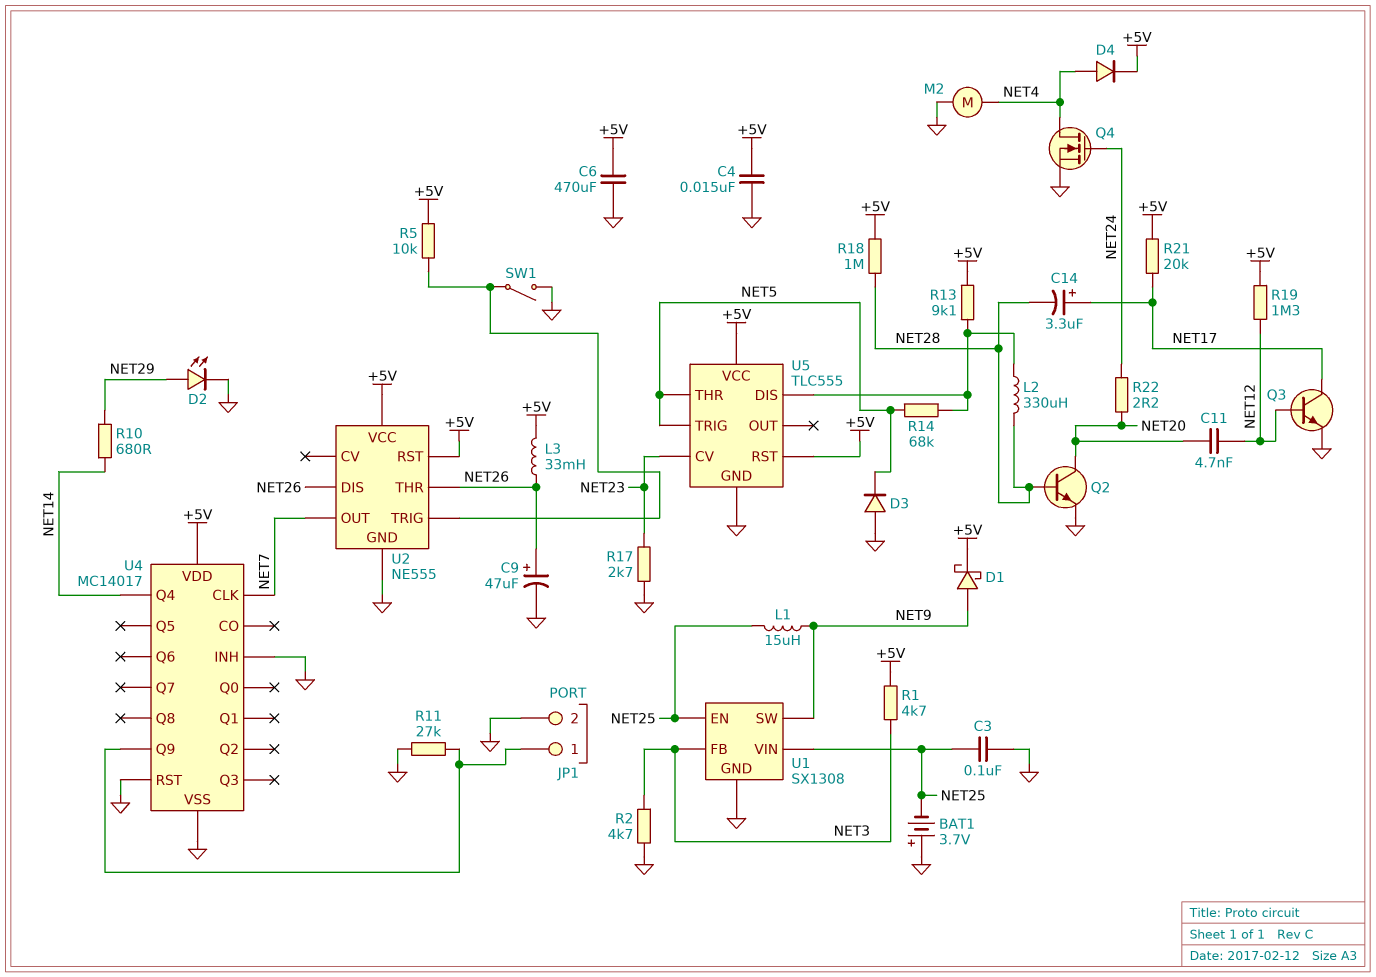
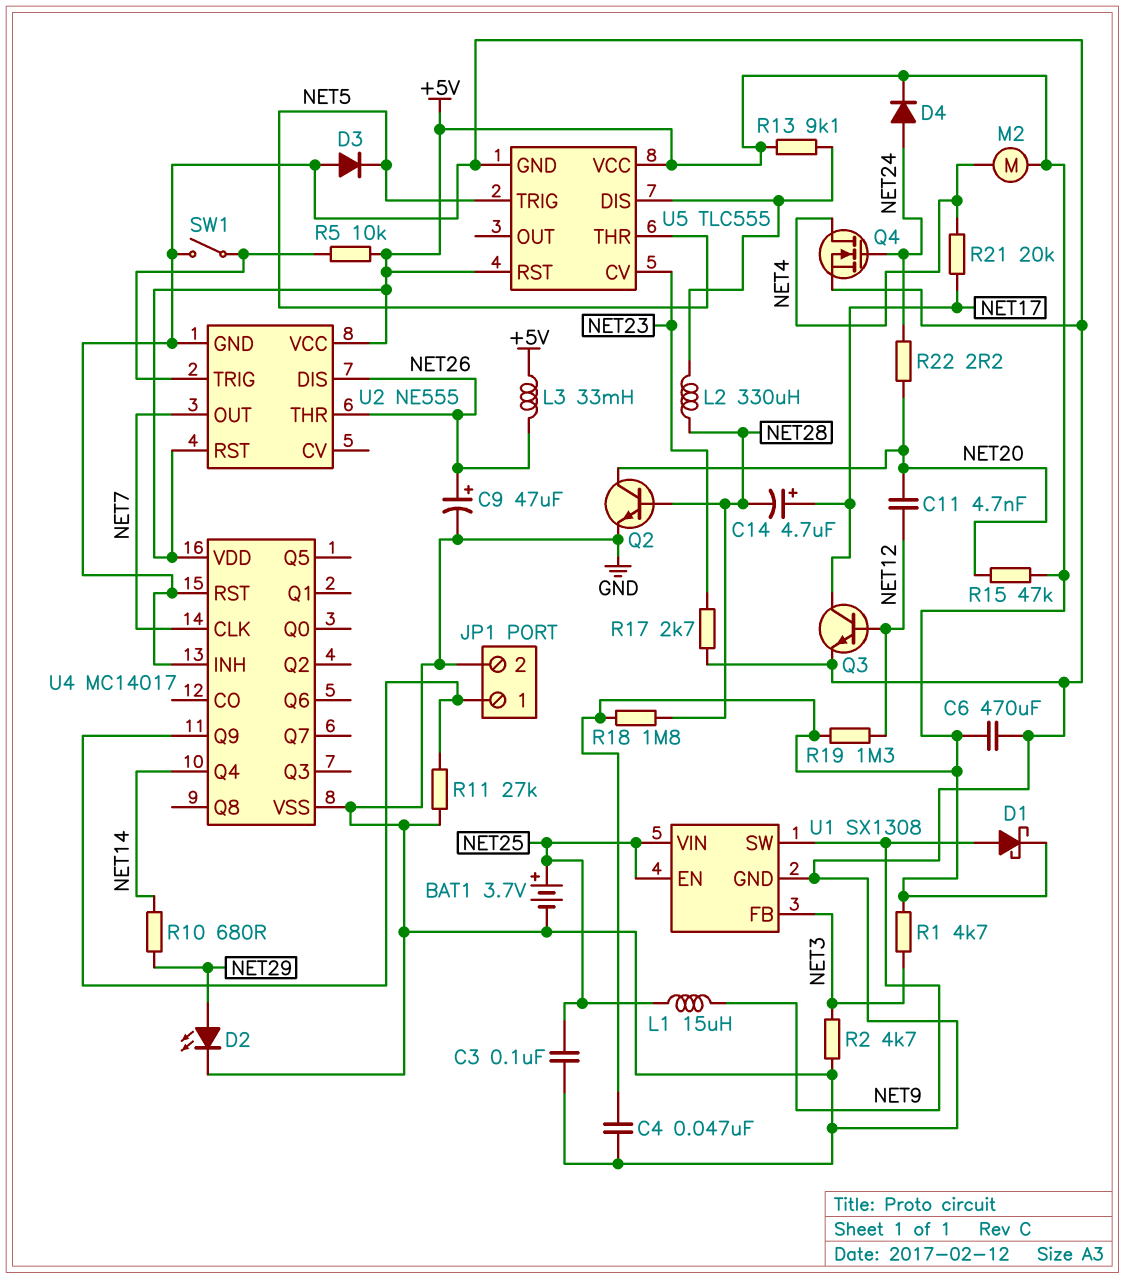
BAT1: 3.7V (plus GND, minus NET25) -> 3.7V (plus NET25, minus GND)
C4: 15nF (+5V, GND) -> 47nF (+5V, GND)
C14: 3.3uF (plus NET17, minus NET28) -> 4.7uF (plus NET17, minus NET28)
D4: diode (A NET4, K +5V) -> diode (A NET24, K +5V)
M2: motor (GND, NET4) -> motor (+5V, NET4)
R14: 68k (NET5, U5/DIS) -> none
R15: none -> 47k (+5V, NET20)
R18: 1M (+5V, NET28) -> 1.8M (+5V, NET28)
R21: 20k (+5V, NET17) -> 20k (NET4, NET17)

